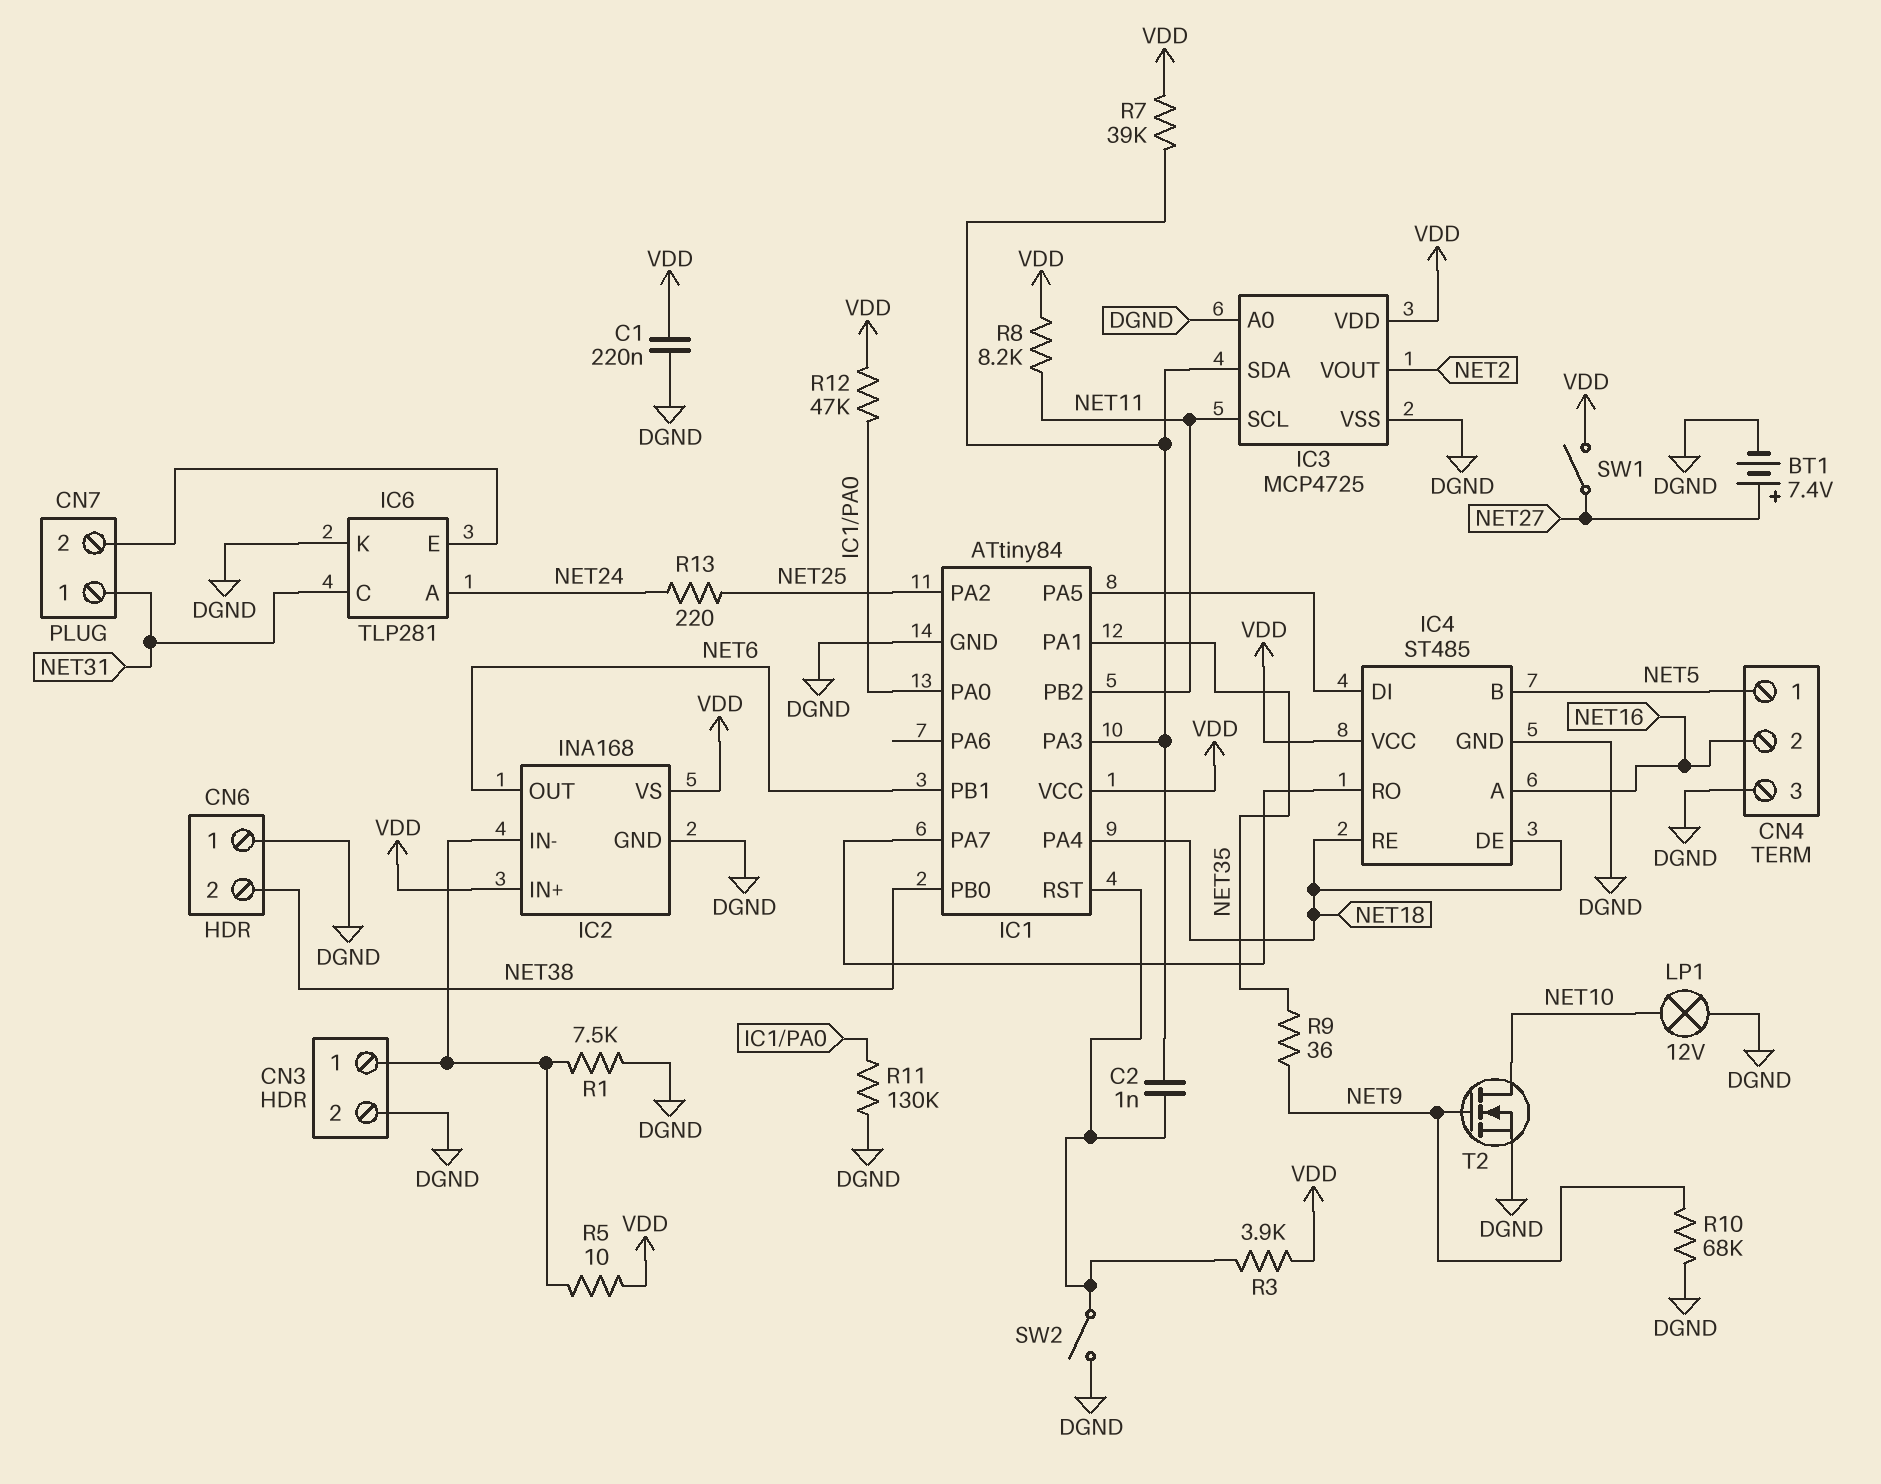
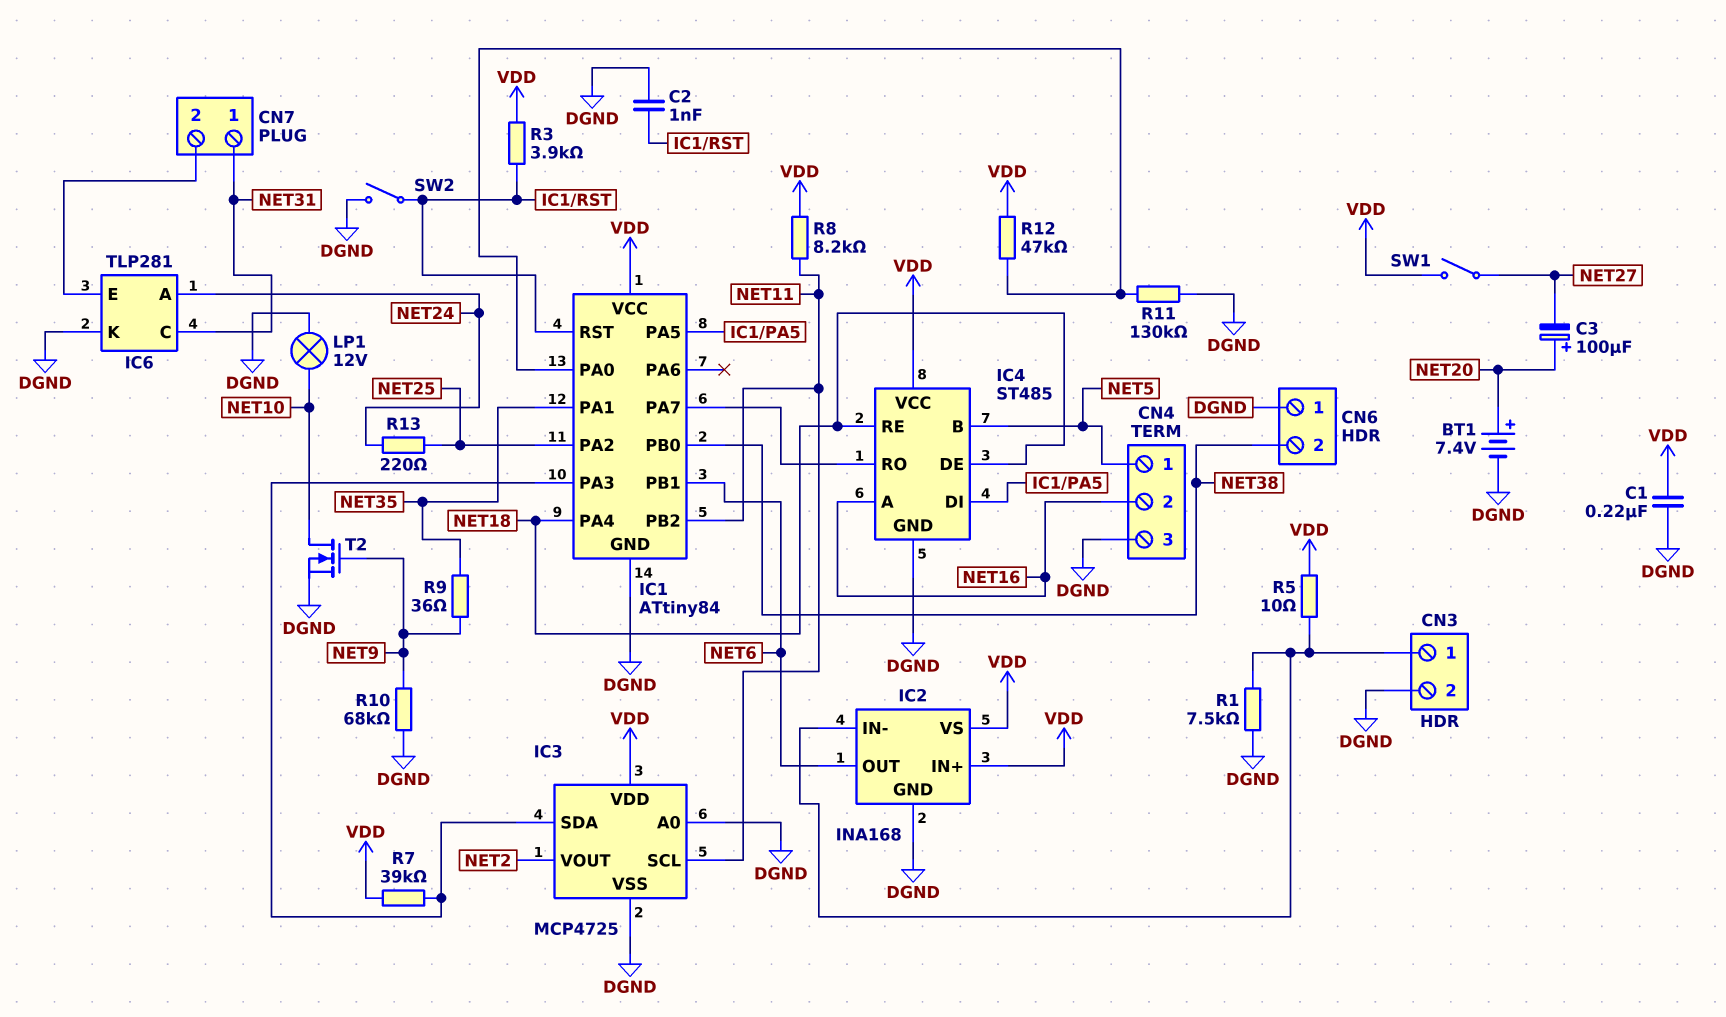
BT1: 7.4V (plus NET27, minus DGND) -> 7.4V (plus NET20, minus DGND)
C2: 1nF (IC1/PA3, IC1/RST) -> 1nF (DGND, IC1/RST)
C3: none -> 100uF (plus NET20, minus NET27)

